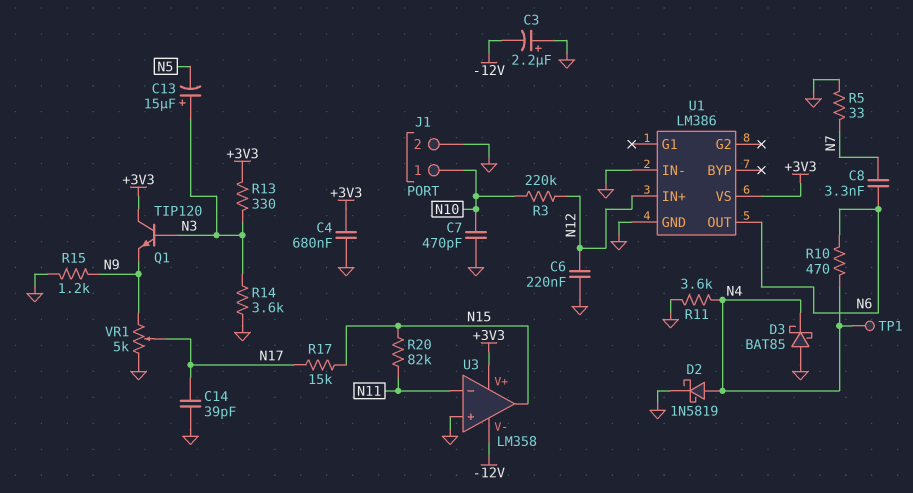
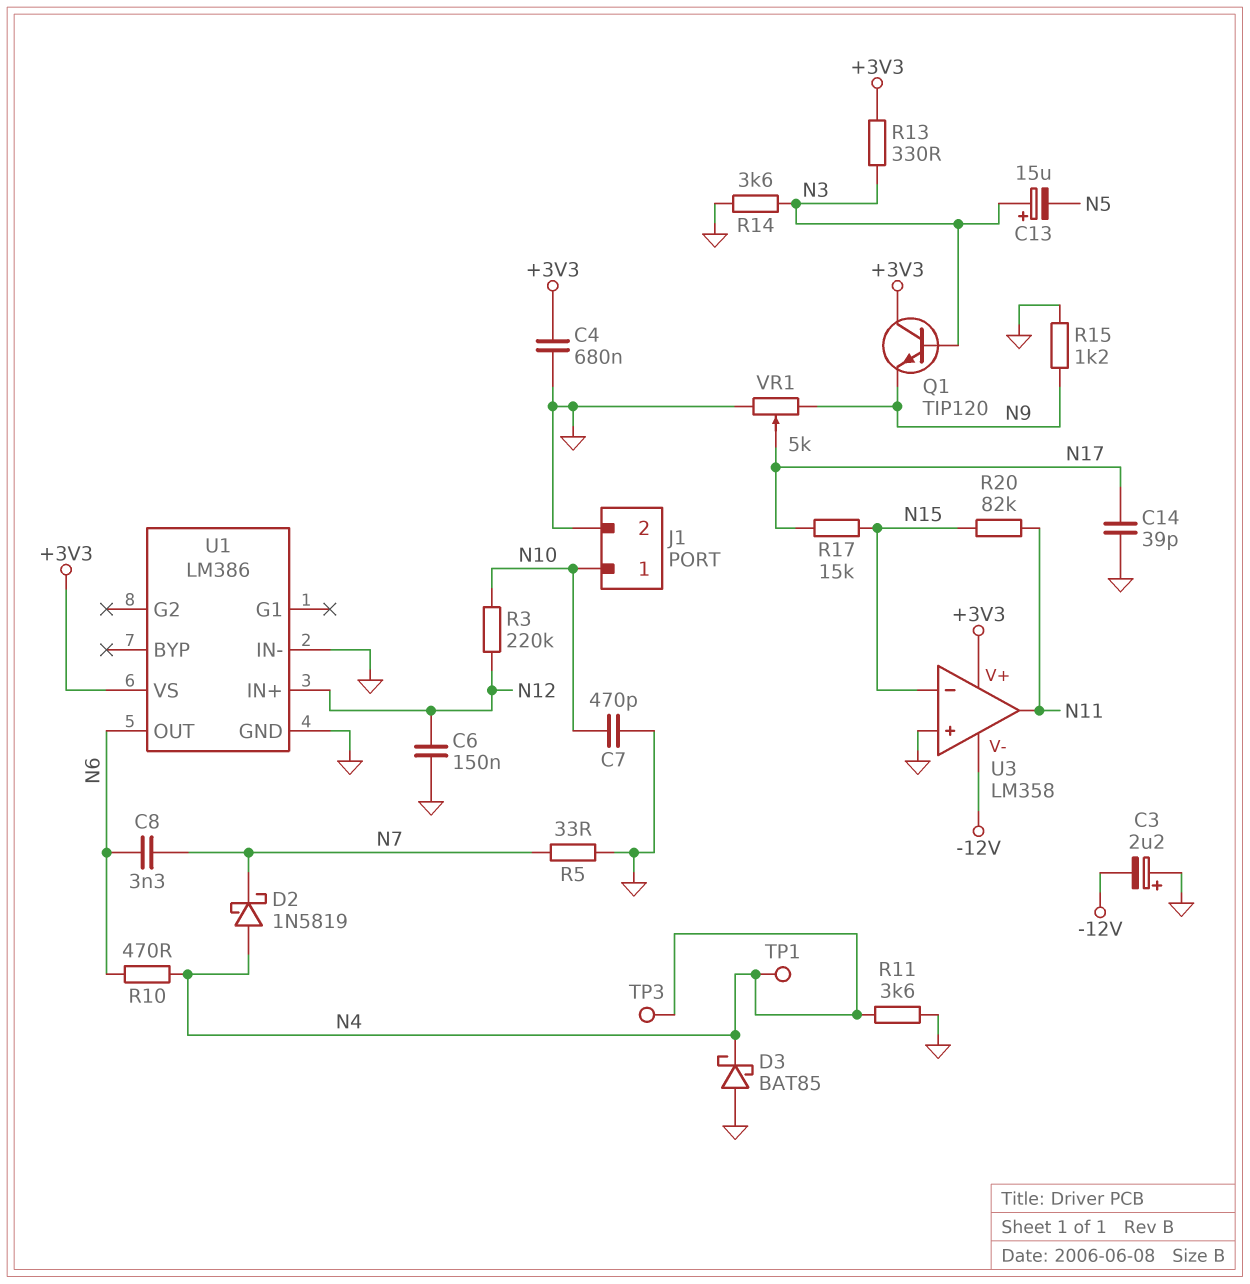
C6: 220nF (GND, N12) -> 150nF (GND, N12)
D2: schottky 1N5819 (A N4, K GND) -> schottky 1N5819 (A N4, K N7)
TP3: none -> test point (N4)
U3 pin in-: N11 -> N15
U3 pin out: N15 -> N11

